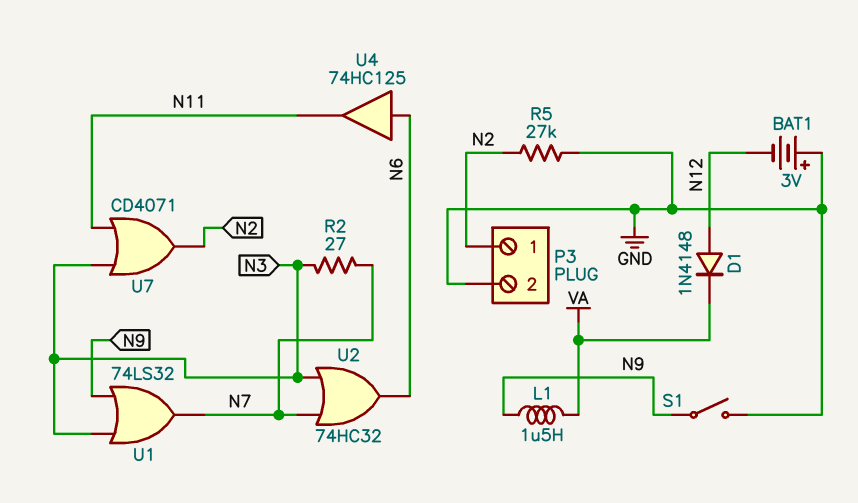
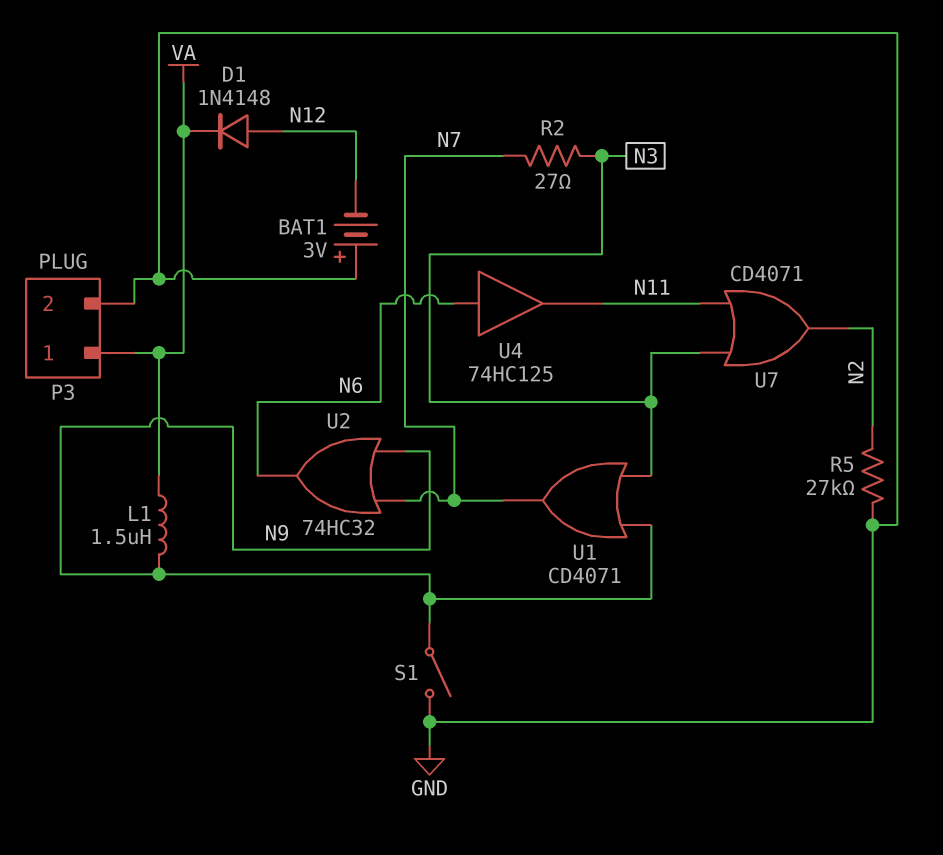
P3 pin 1: N2 -> VA
U1: OR 74LS32 (in N3, in N9, out N7) -> OR CD4071 (in N3, in N9, out N7)
U2: OR 74HC32 (in N3, in N7, out N6) -> OR 74HC32 (in N7, in N9, out N6)

